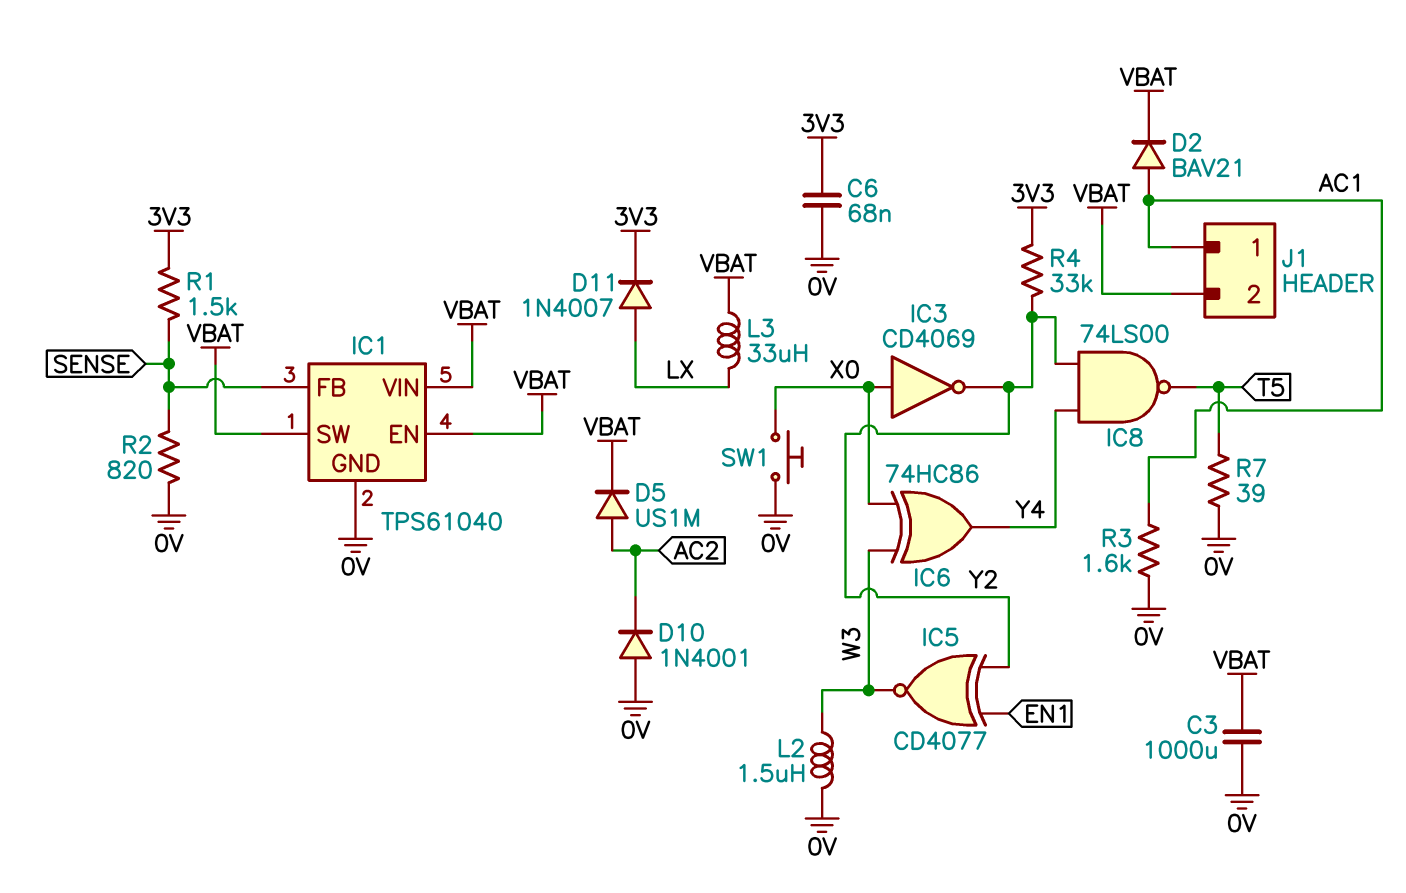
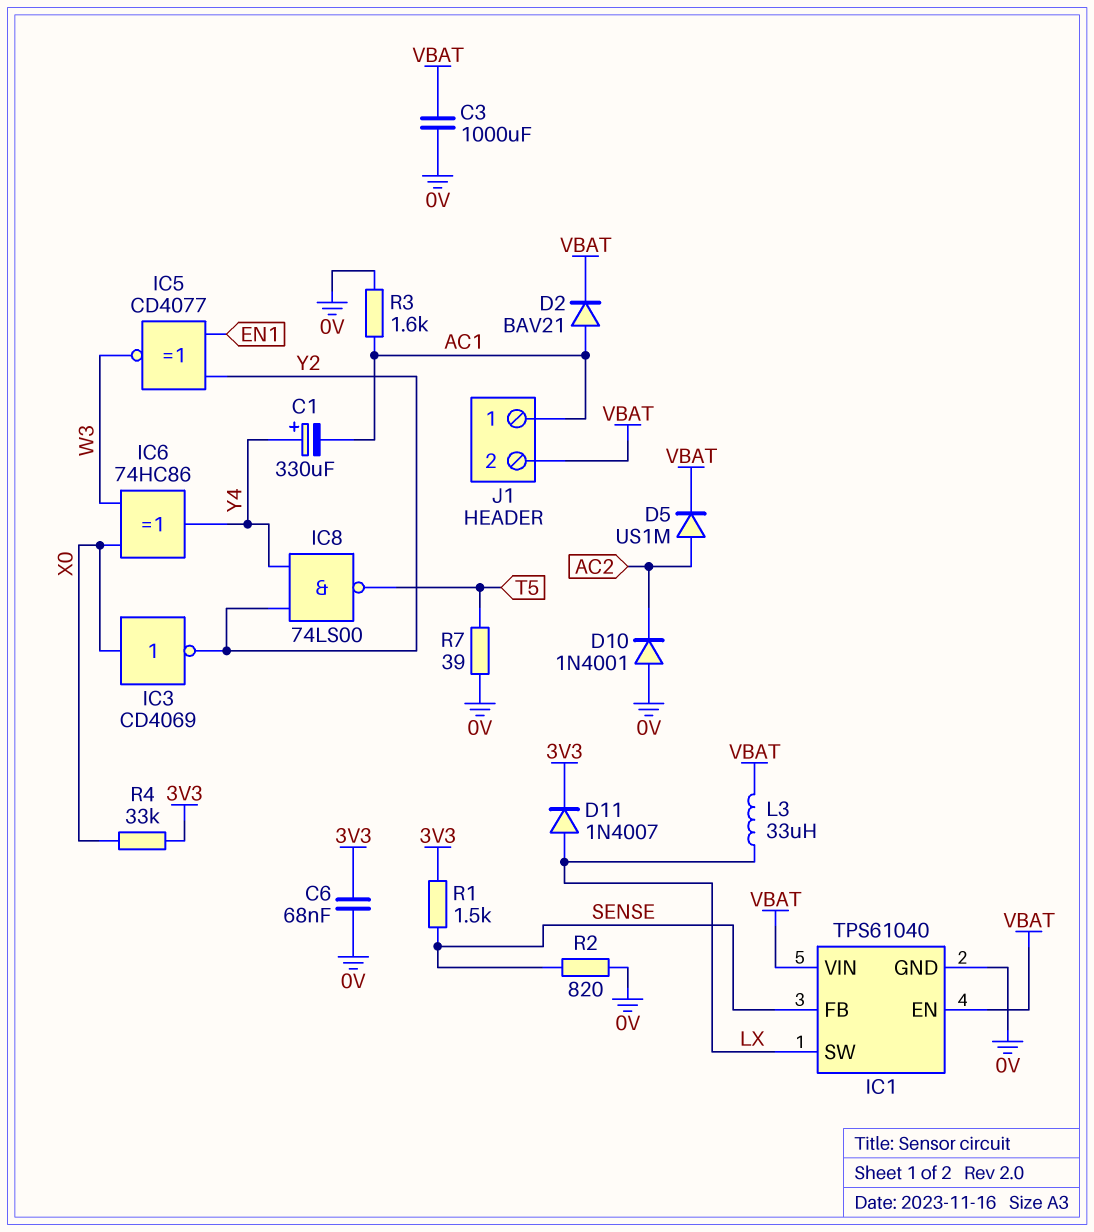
C1: none -> 330uF (plus Y4, minus AC1)
IC1 pin SW: VBAT -> LX
L2: 1.5uH (0V, W3) -> none
R4: 33k (3V3, Y2) -> 33k (3V3, X0)
SW1: button (0V, X0) -> none

